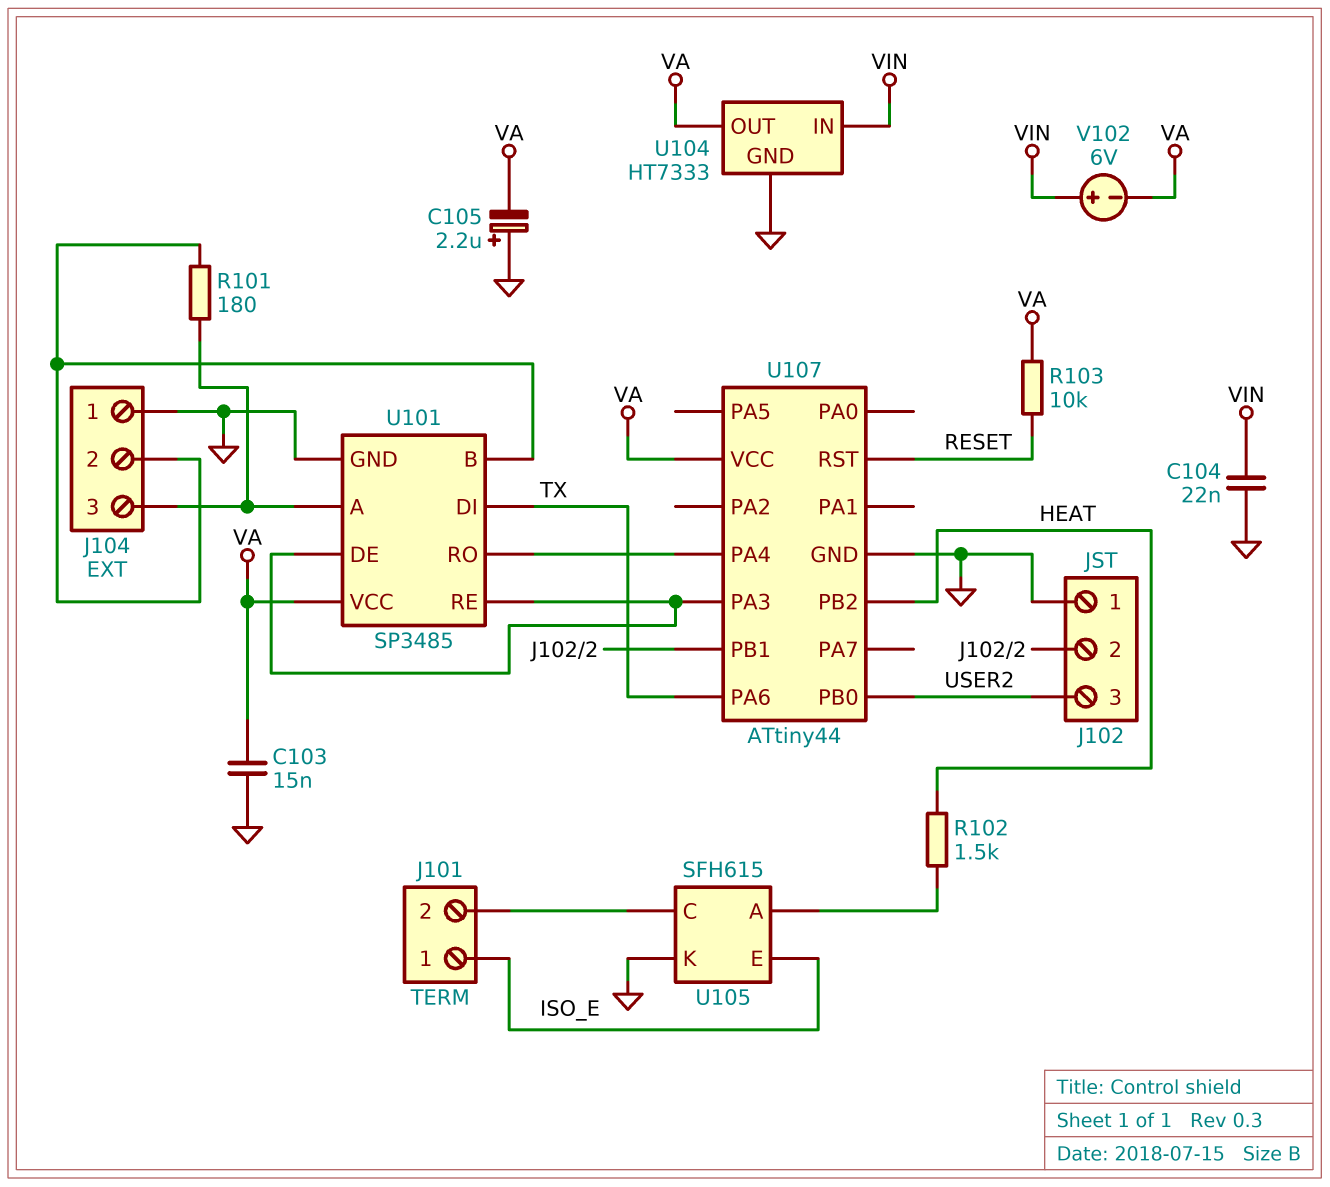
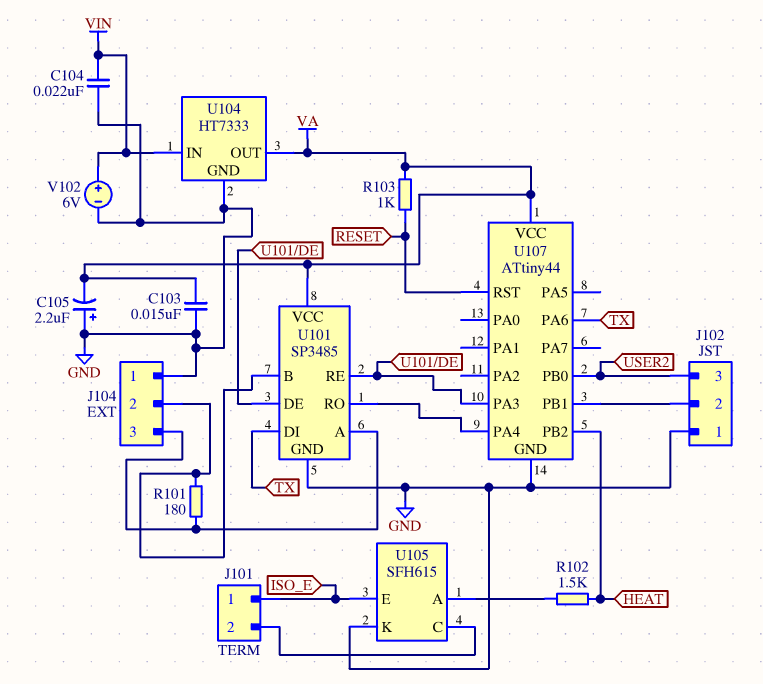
R103: 10k (RESET, VA) -> 1k (RESET, VA)
V102: 6V (plus VIN, minus VA) -> 6V (plus VIN, minus GND)

